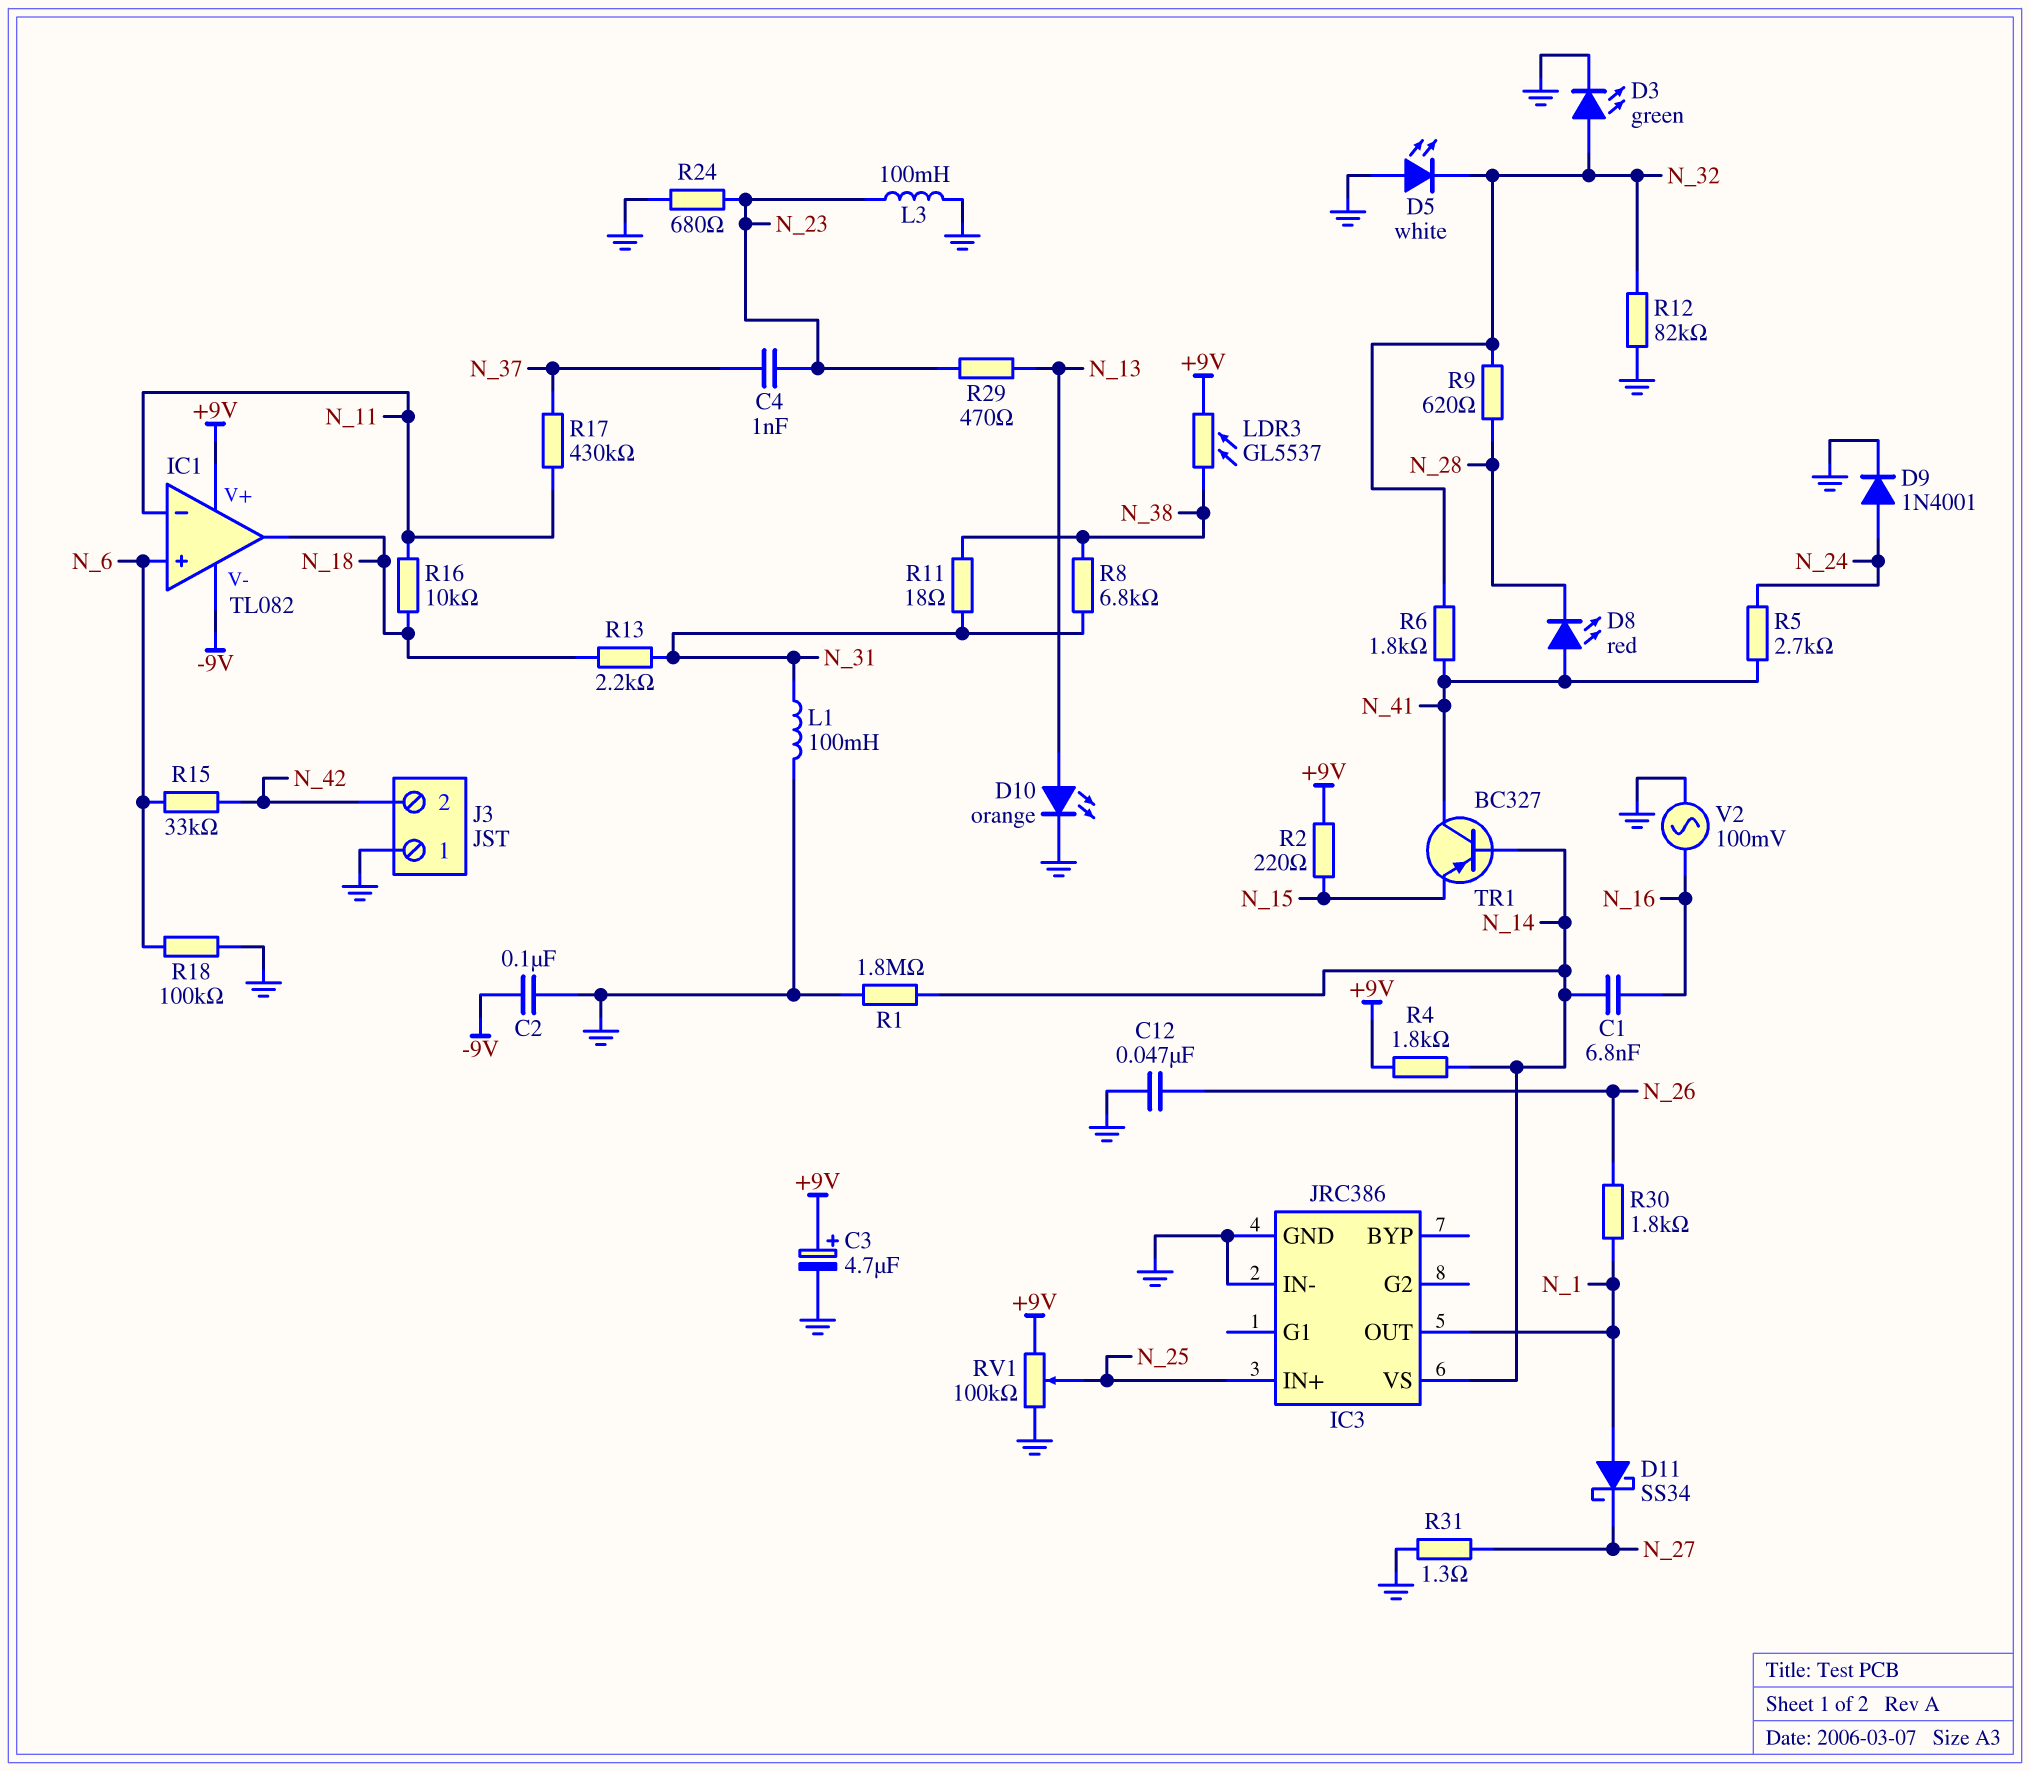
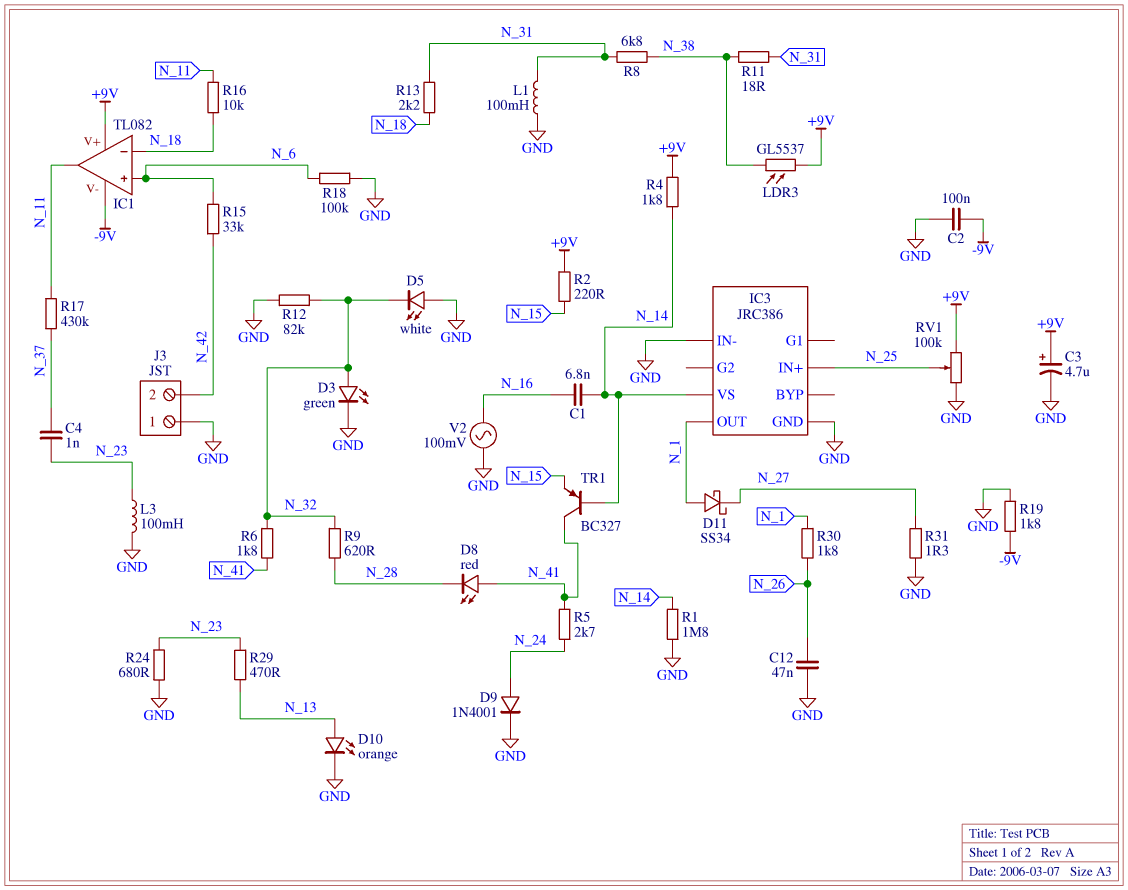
IC1 pin in-: N_11 -> N_18
IC1 pin out: N_18 -> N_11
R19: none -> 1.8k (-9V, GND)

